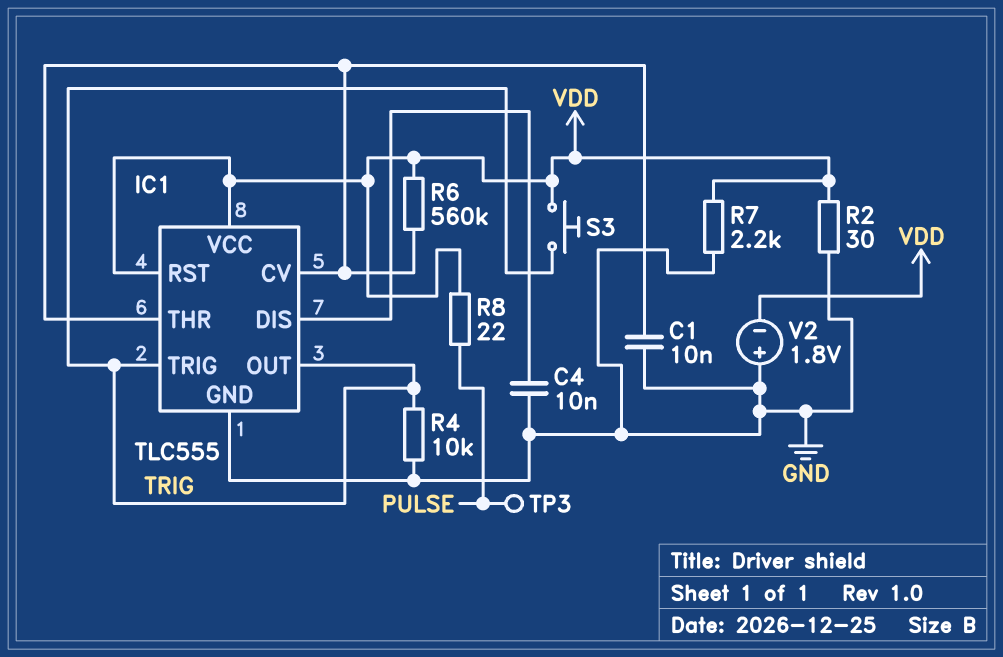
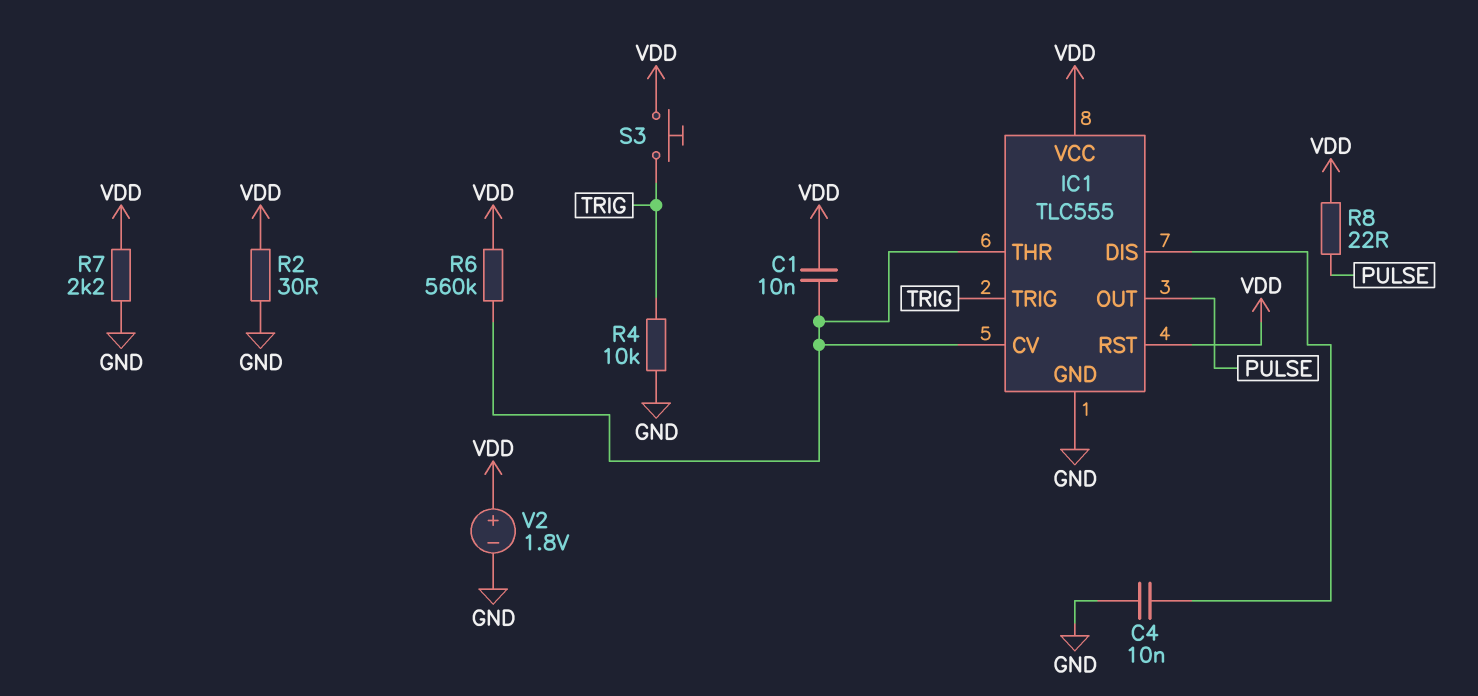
C1: 10nF (GND, IC1/CV) -> 10nF (IC1/CV, VDD)
IC1 pin OUT: TRIG -> PULSE
TP3: test point (PULSE) -> none
V2: 1.8V (plus GND, minus VDD) -> 1.8V (plus VDD, minus GND)

